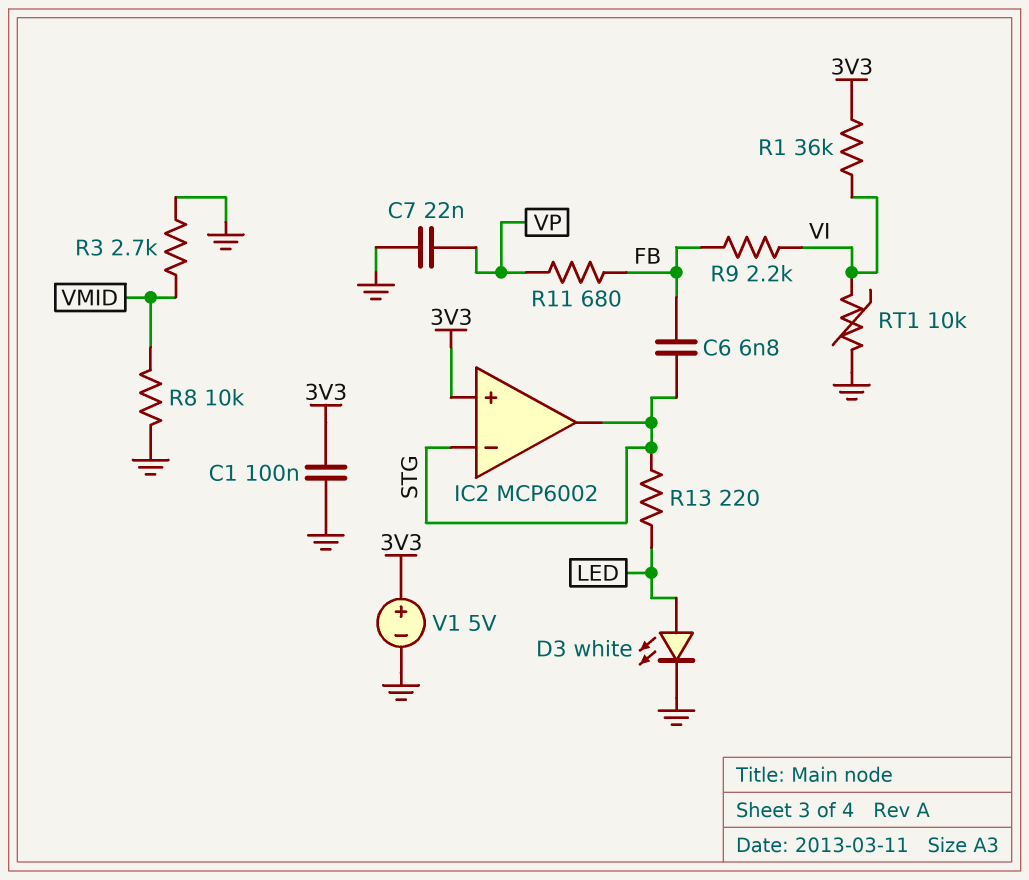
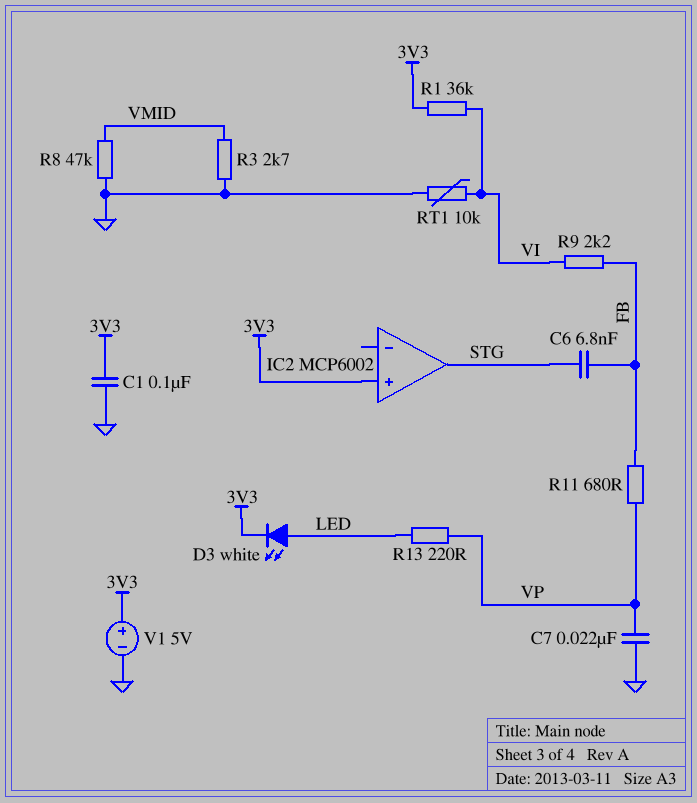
D3: LED white (A LED, K GND) -> LED white (A LED, K 3V3)
IC2 pin in-: STG -> none
R8: 10k (GND, VMID) -> 47k (GND, VMID)
R13: 220 (LED, STG) -> 220 (LED, VP)

